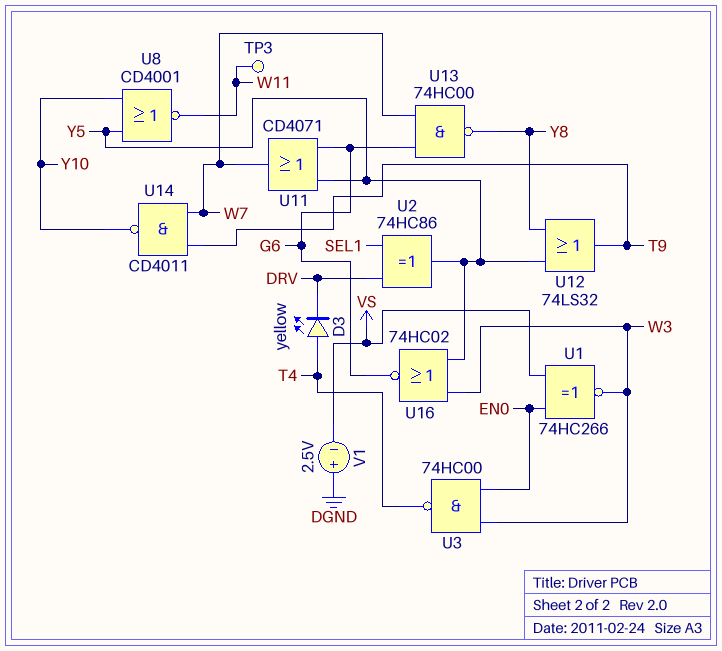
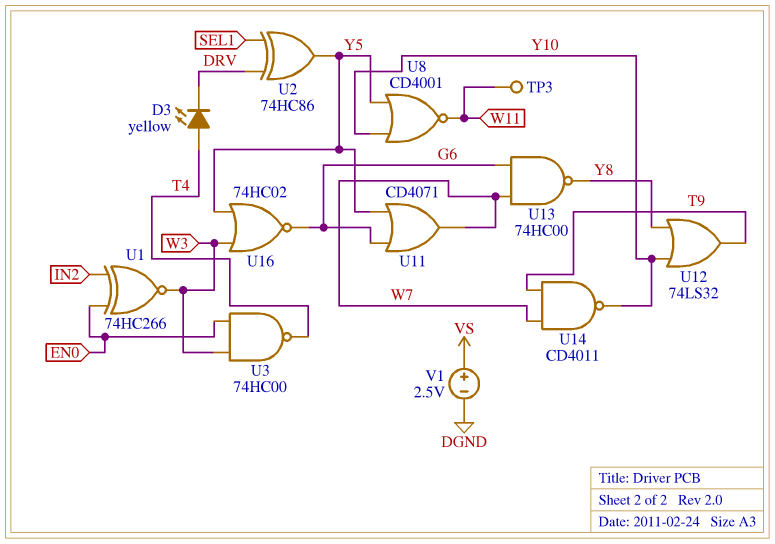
U1: XNOR 74HC266 (in EN0, in VS, out W3) -> XNOR 74HC266 (in EN0, in IN2, out W3)
U12: OR 74LS32 (in Y5, in Y8, out T9) -> OR 74LS32 (in Y8, in Y10, out T9)
V1: 2.5V (plus DGND, minus VS) -> 2.5V (plus VS, minus DGND)

